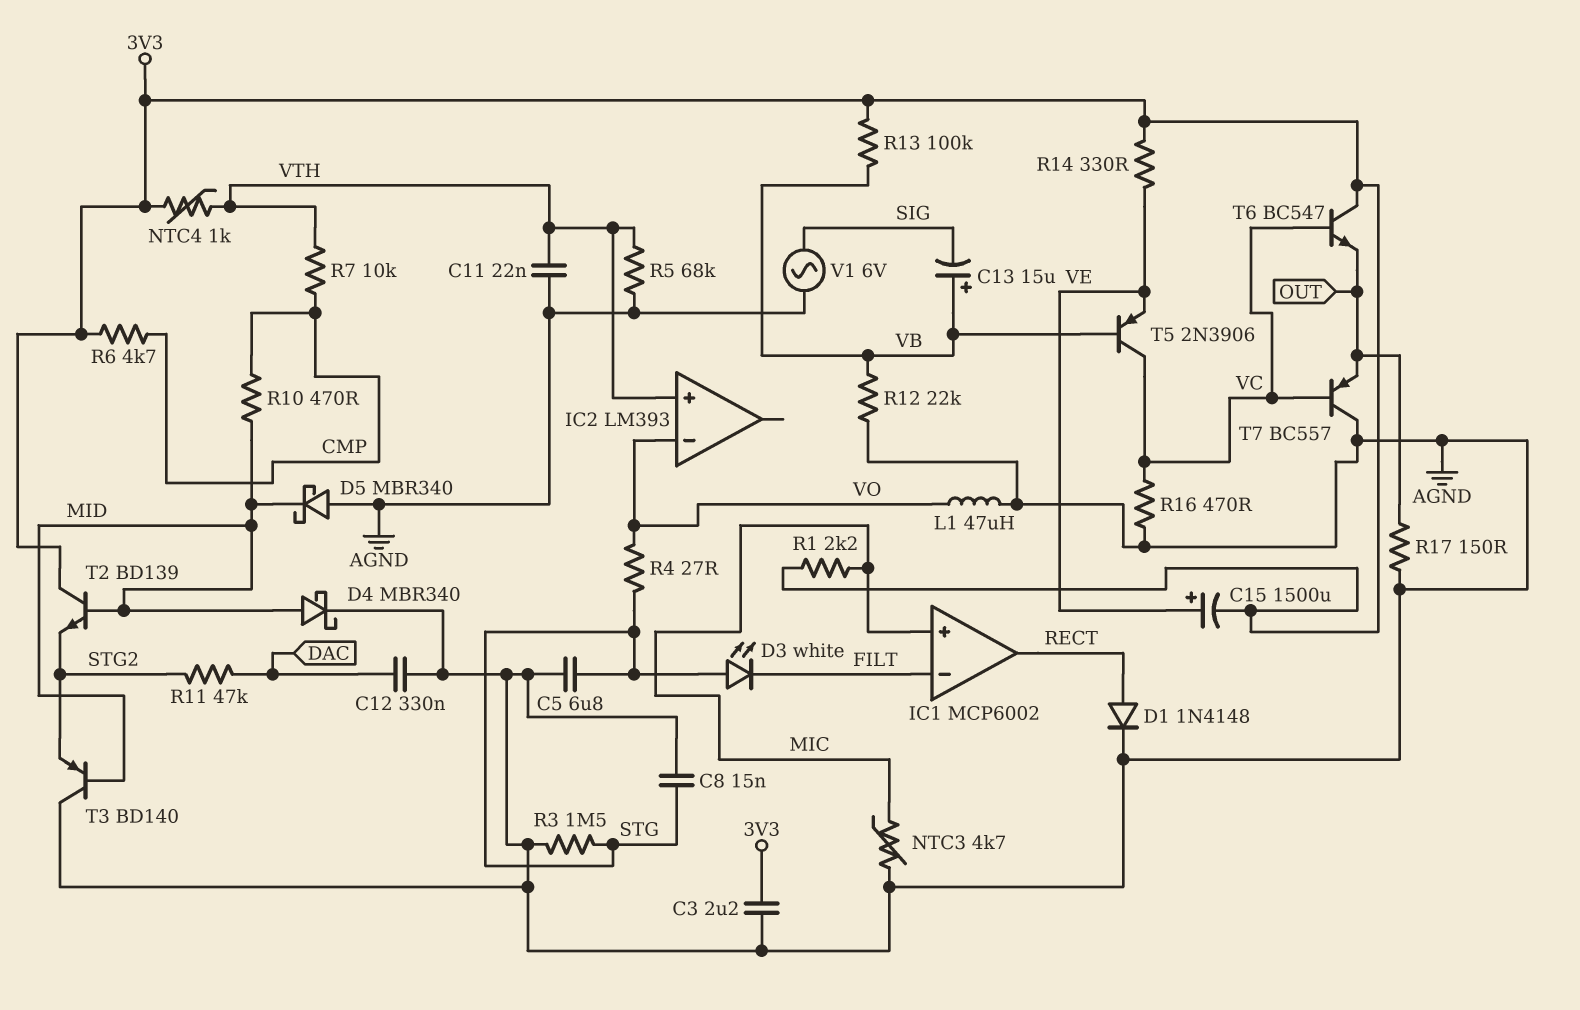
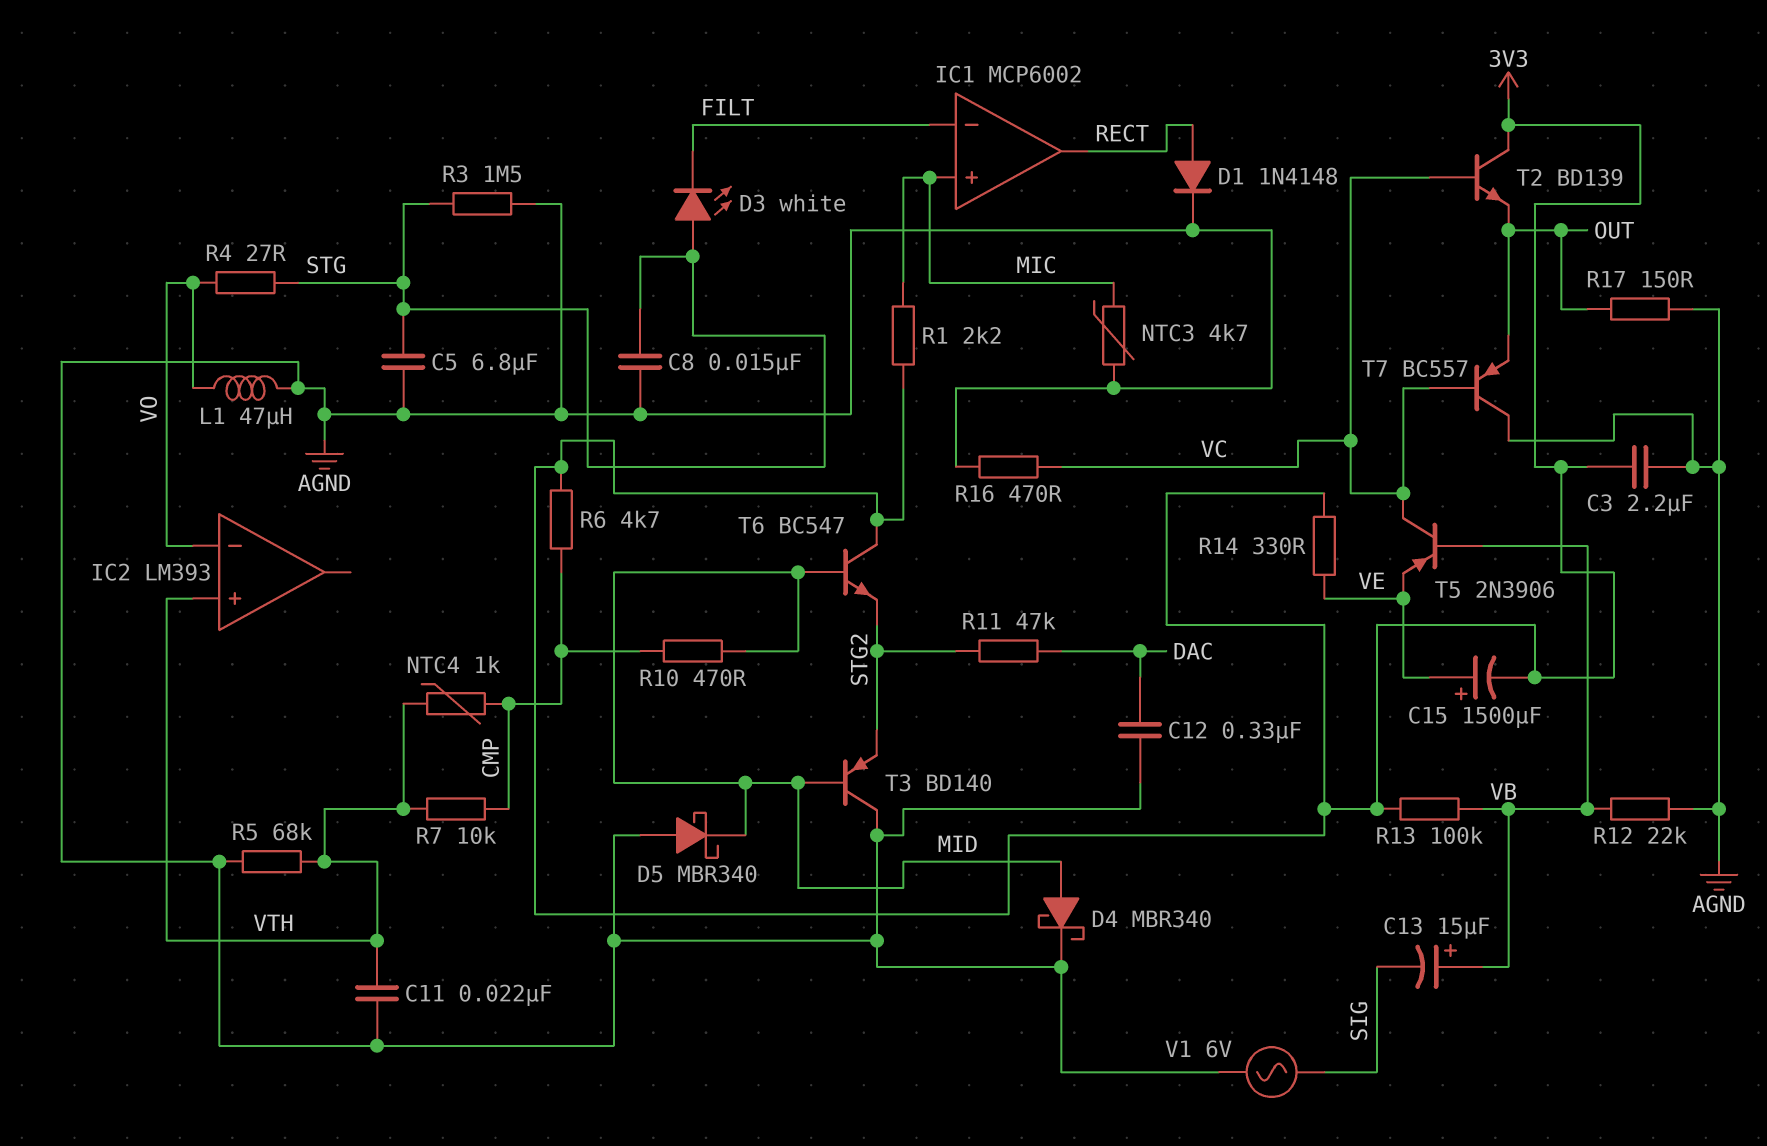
NTC4: 1k (3V3, VTH) -> 1k (CMP, VTH)
T2: NPN BD139 (B MID, C 3V3, E STG2) -> NPN BD139 (B VC, C 3V3, E OUT)
T6: NPN BC547 (B VC, C 3V3, E OUT) -> NPN BC547 (B MID, C 3V3, E STG2)

